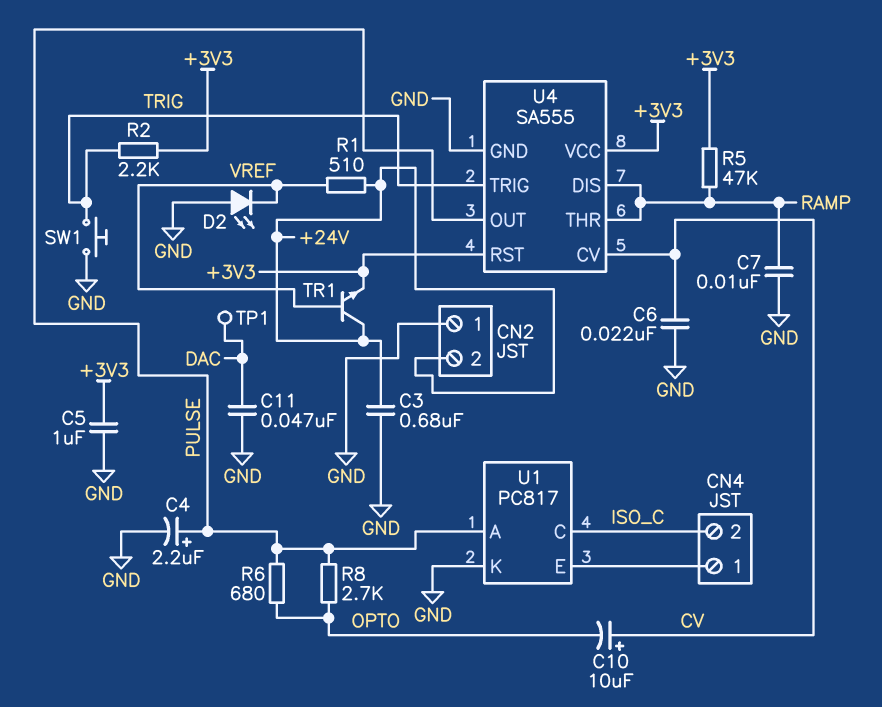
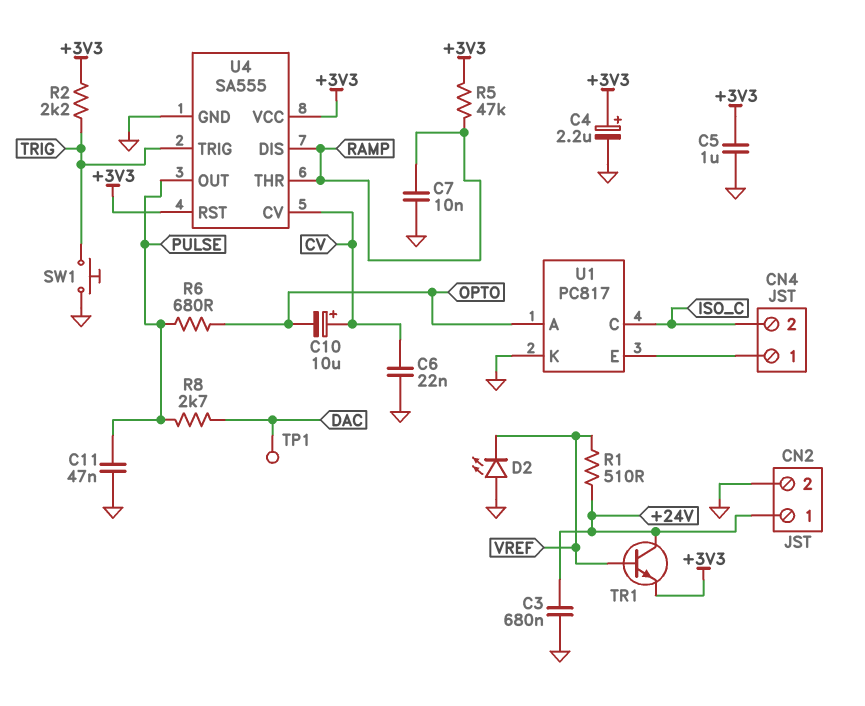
C4: 2.2uF (plus PULSE, minus GND) -> 2.2uF (plus +3V3, minus GND)
C11: 47nF (DAC, GND) -> 47nF (GND, PULSE)
CN2 pin 1: GND -> +24V
CN2 pin 2: +24V -> GND
R8: 2.7k (OPTO, PULSE) -> 2.7k (DAC, PULSE)
U1 pin A: PULSE -> OPTO

